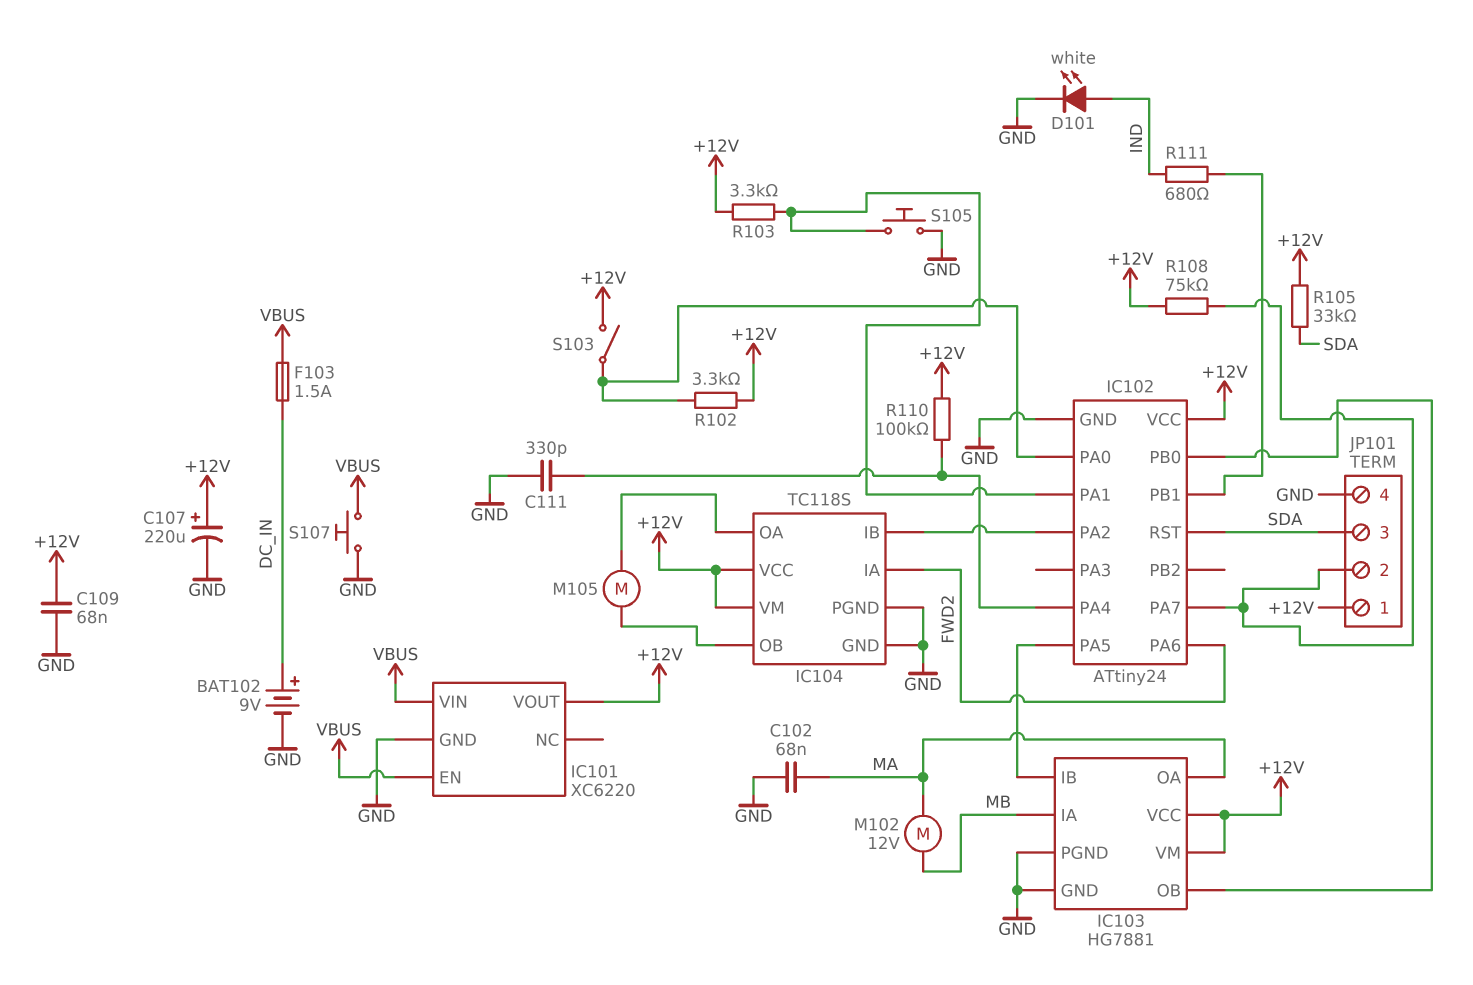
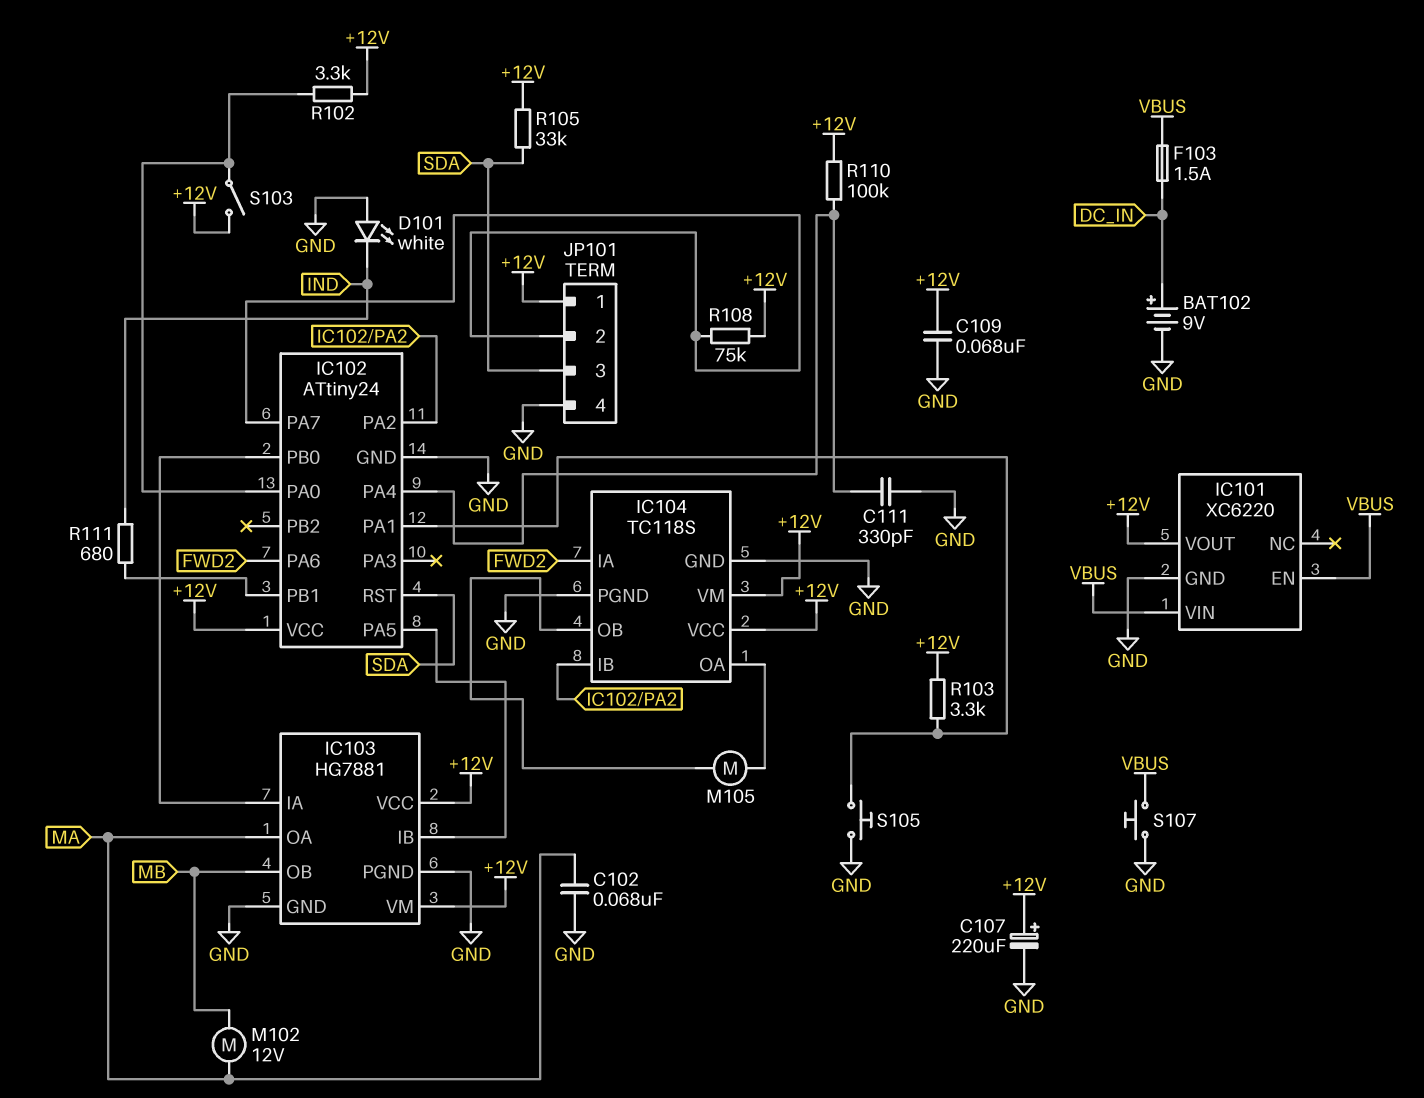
D101: LED white (A IND, K GND) -> LED white (A GND, K IND)
IC103 pin IA: MB -> IC102/PB0
IC103 pin OB: IC102/PB0 -> MB

